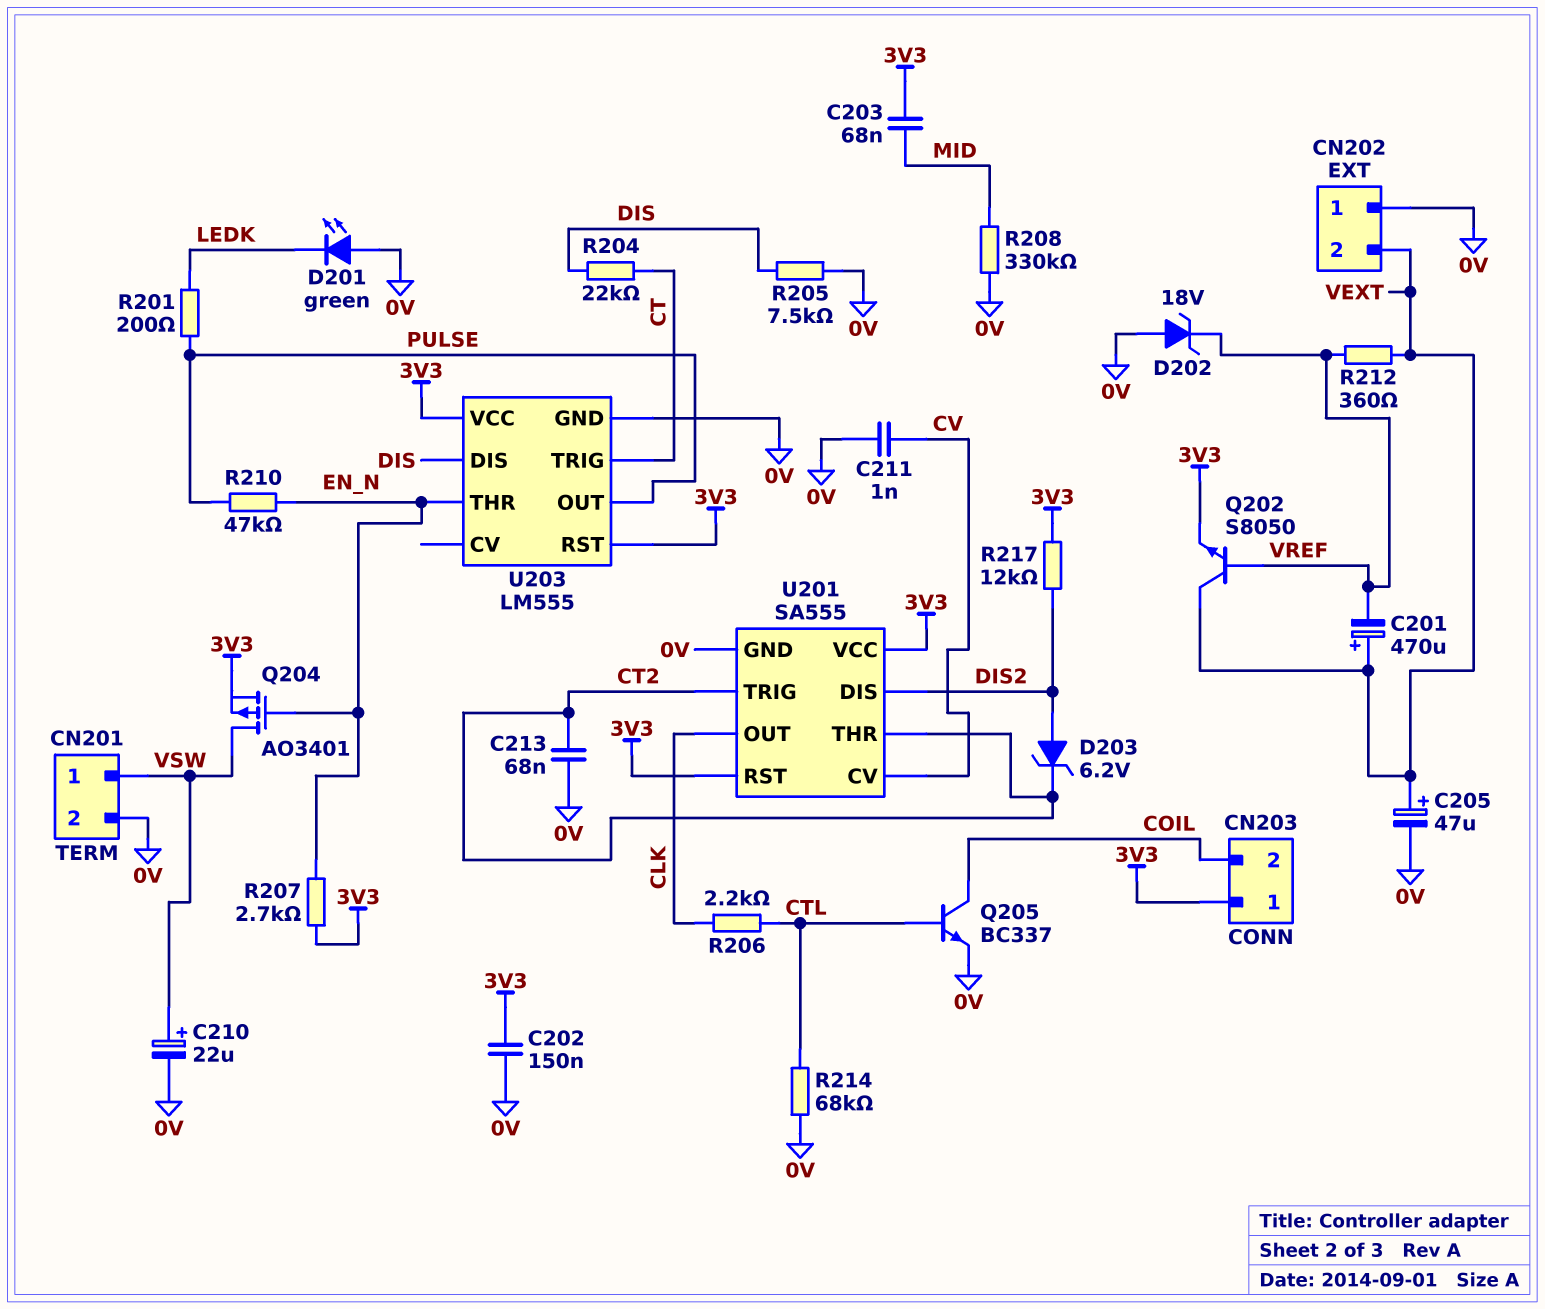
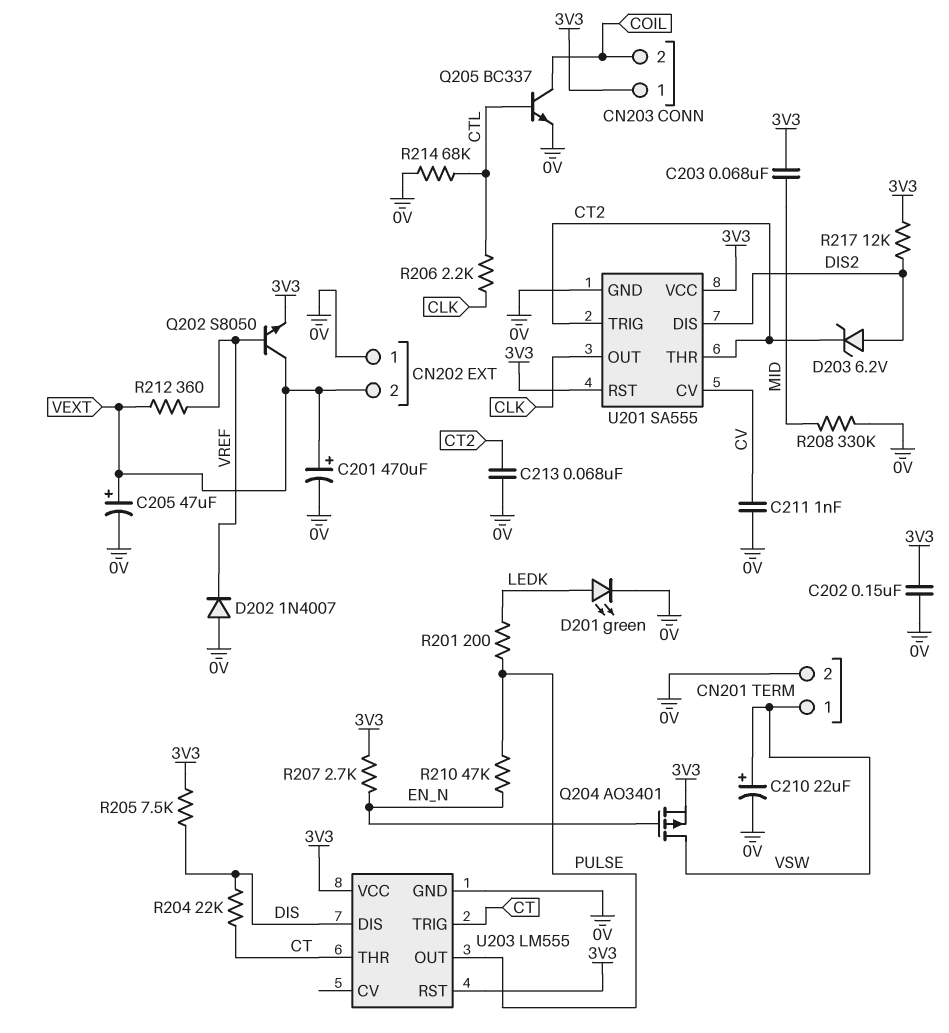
C201: 470uF (plus VEXT, minus VREF) -> 470uF (plus VEXT, minus 0V)
D201: LED green (A 0V, K LEDK) -> LED green (A LEDK, K 0V)
D202: zener 18V (A 0V, K VREF) -> diode 1N4007 (A 0V, K VREF)
R205: 7.5k (0V, DIS) -> 7.5k (3V3, DIS)
U203 pin THR: EN_N -> CT

